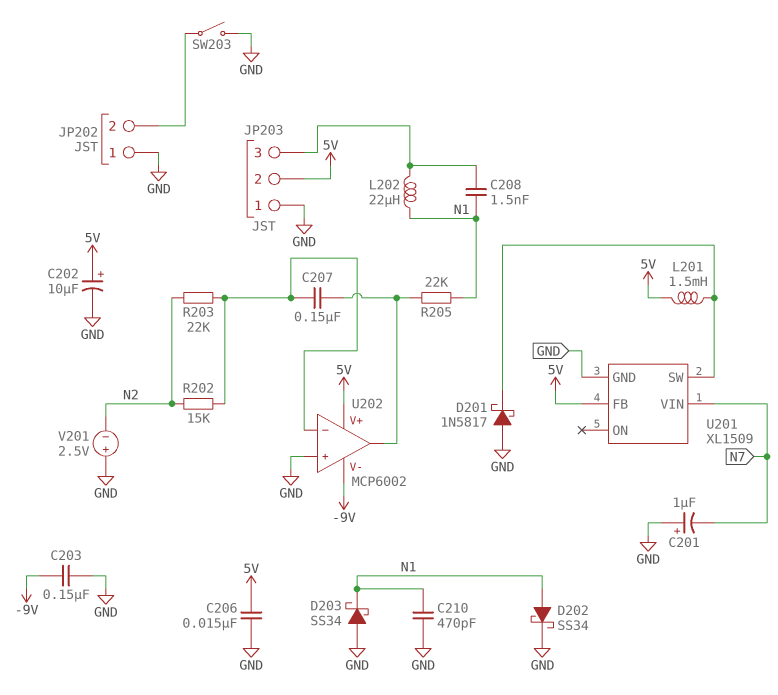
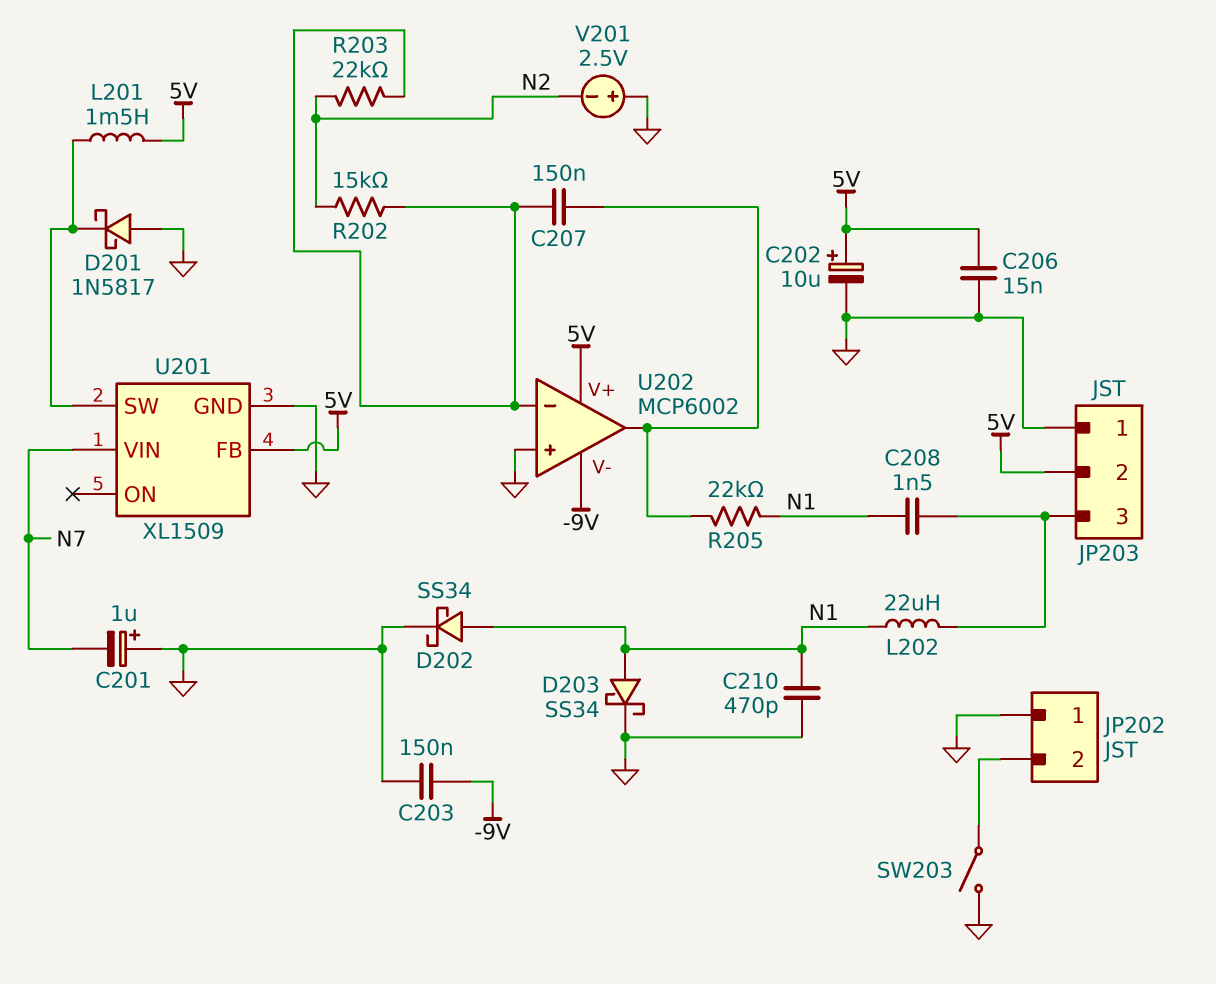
D203: schottky SS34 (A GND, K N1) -> schottky SS34 (A N1, K GND)

